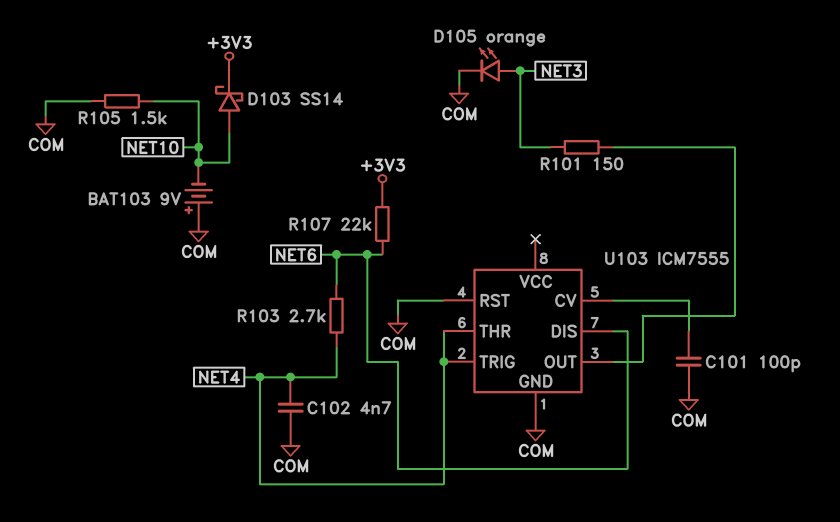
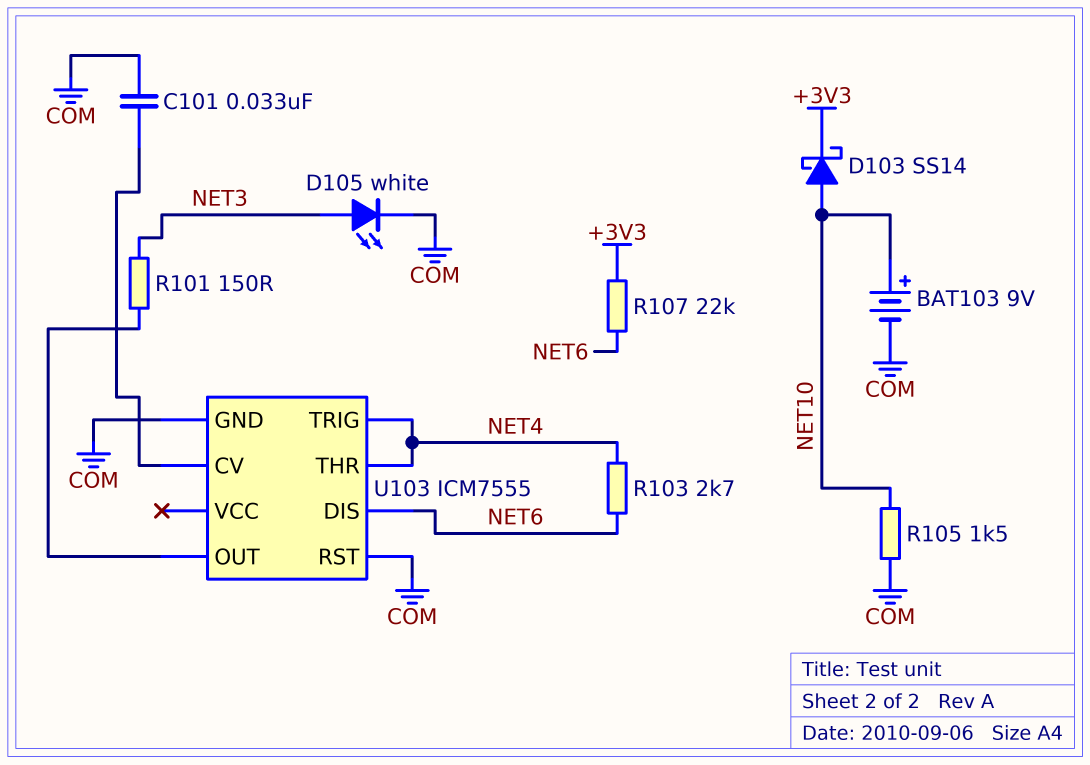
BAT103: 9V (plus COM, minus NET10) -> 9V (plus NET10, minus COM)
C101: 100pF (COM, U103/CV) -> 33nF (COM, U103/CV)
C102: 4.7nF (COM, NET4) -> none
D105: LED orange (A NET3, K COM) -> LED white (A NET3, K COM)

